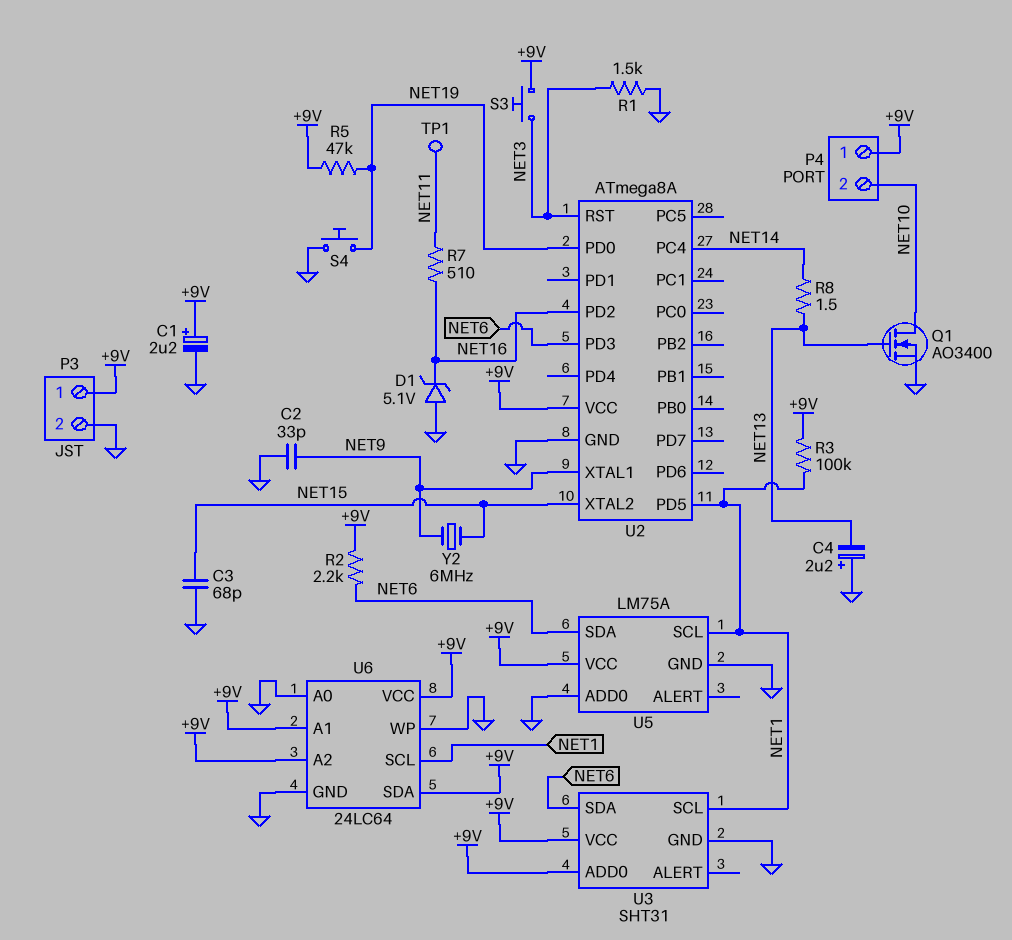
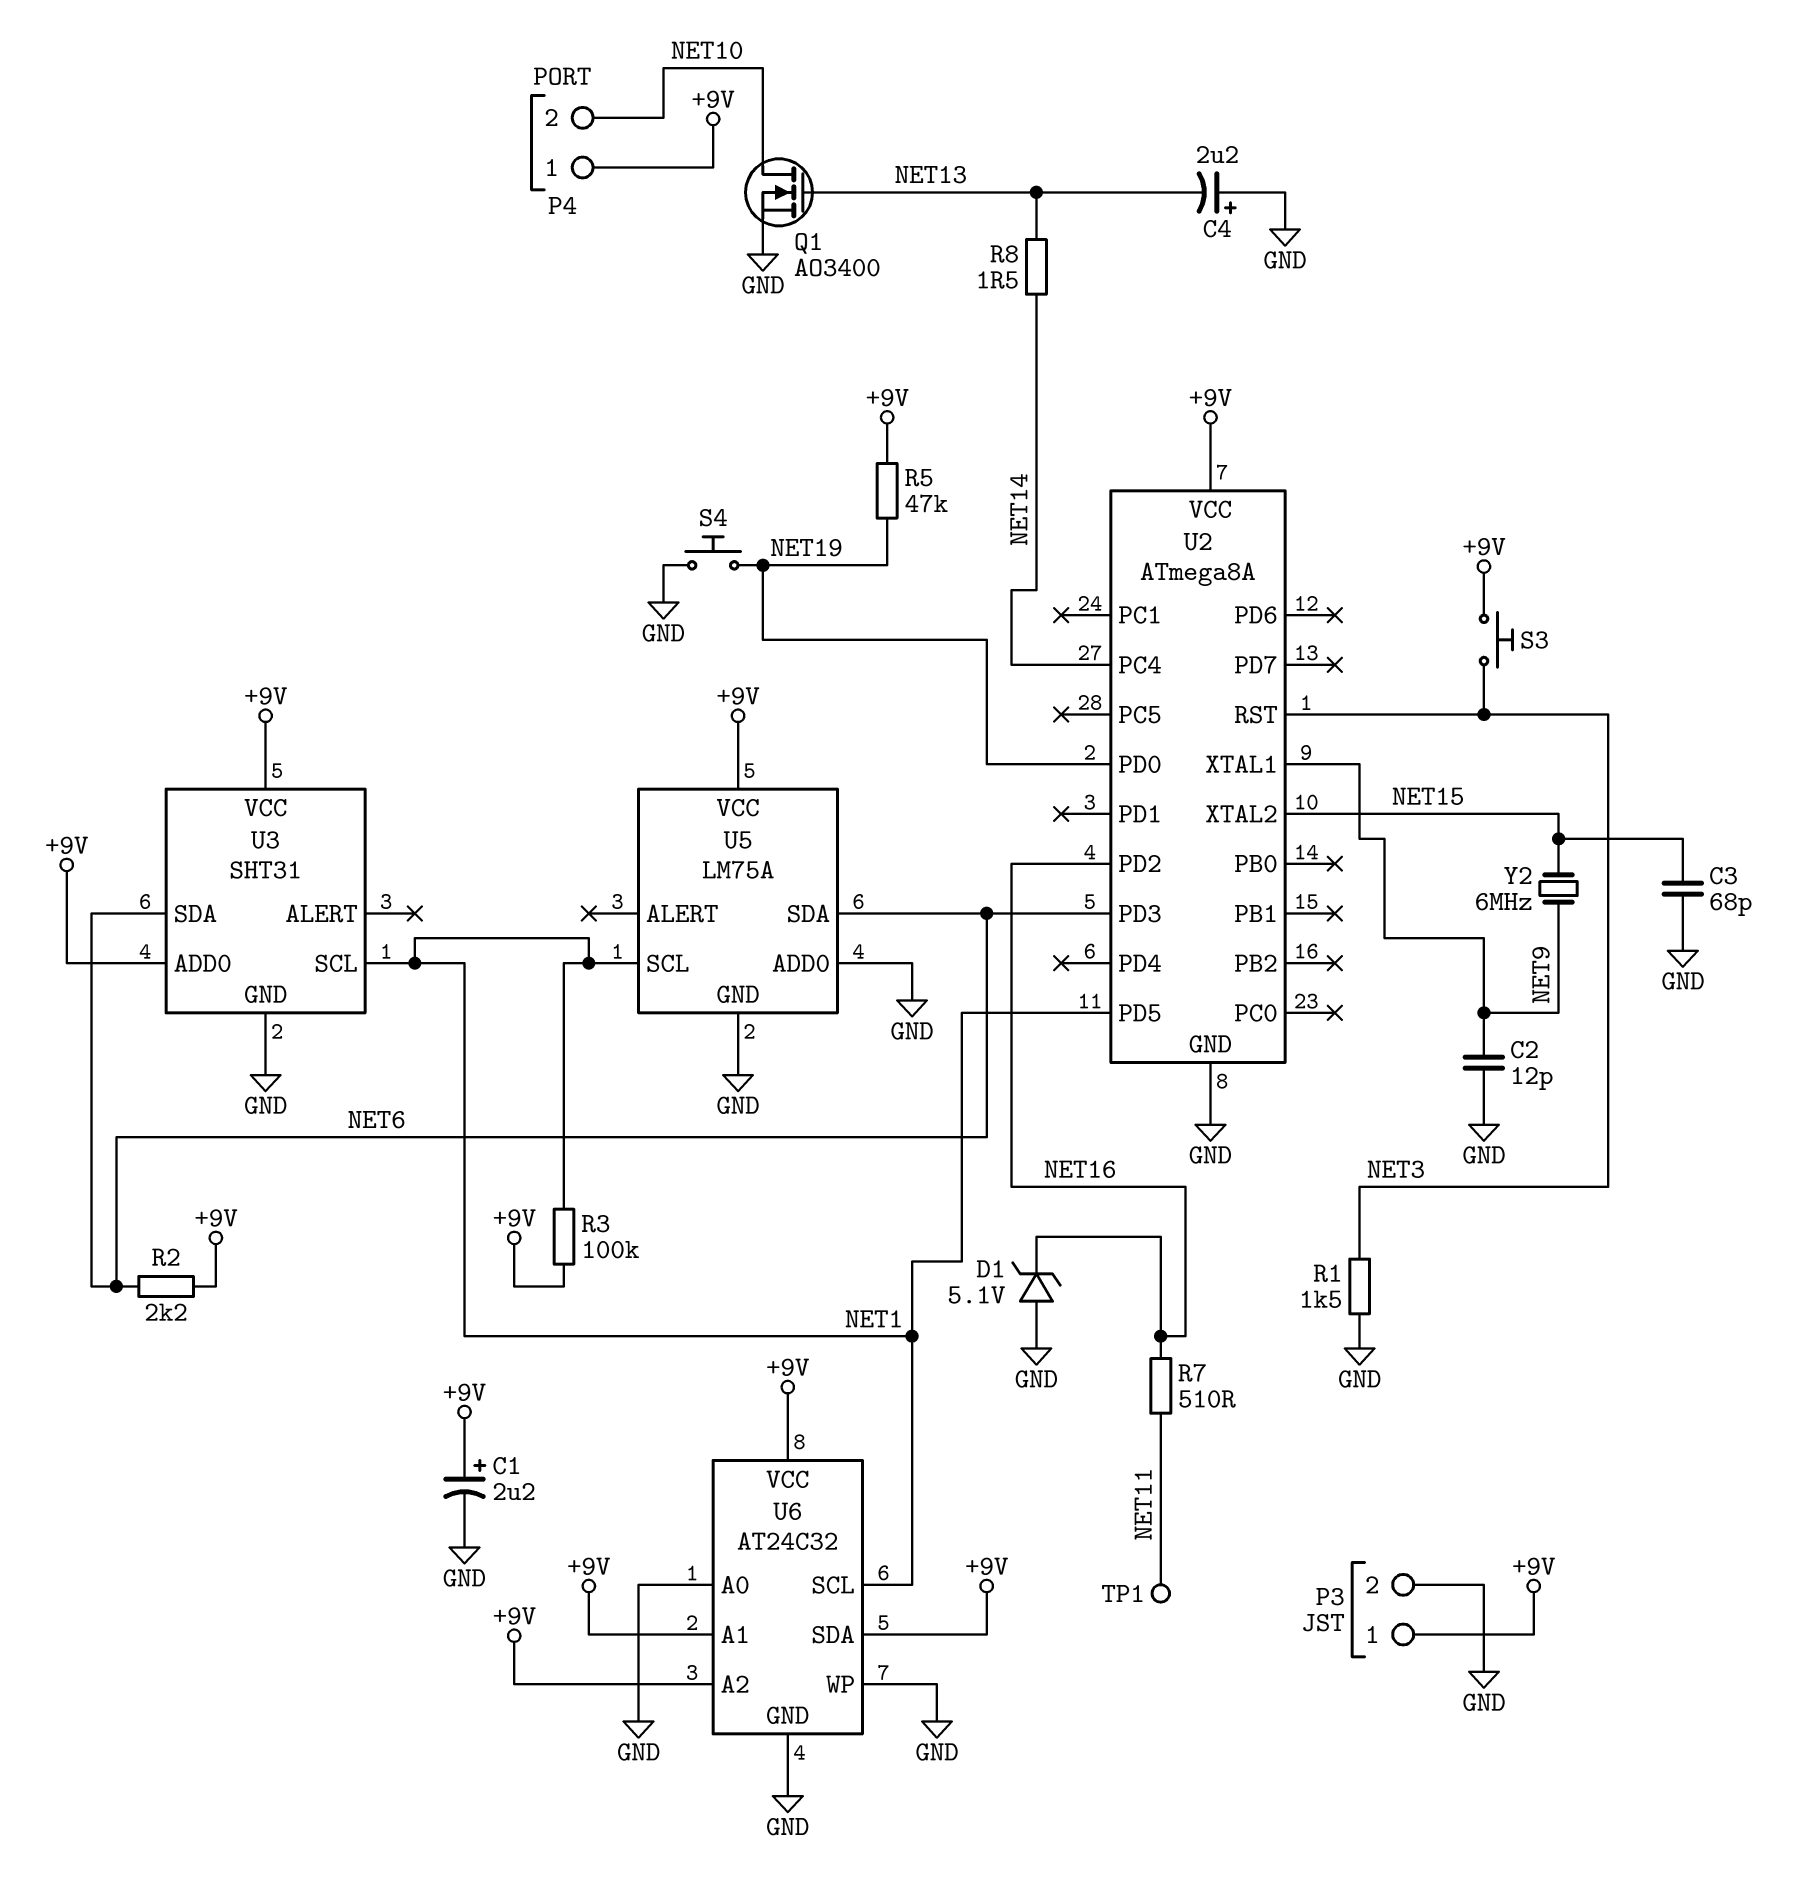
C2: 33pF (GND, NET9) -> 12pF (GND, NET9)
U6: 24LC64 -> AT24C32

